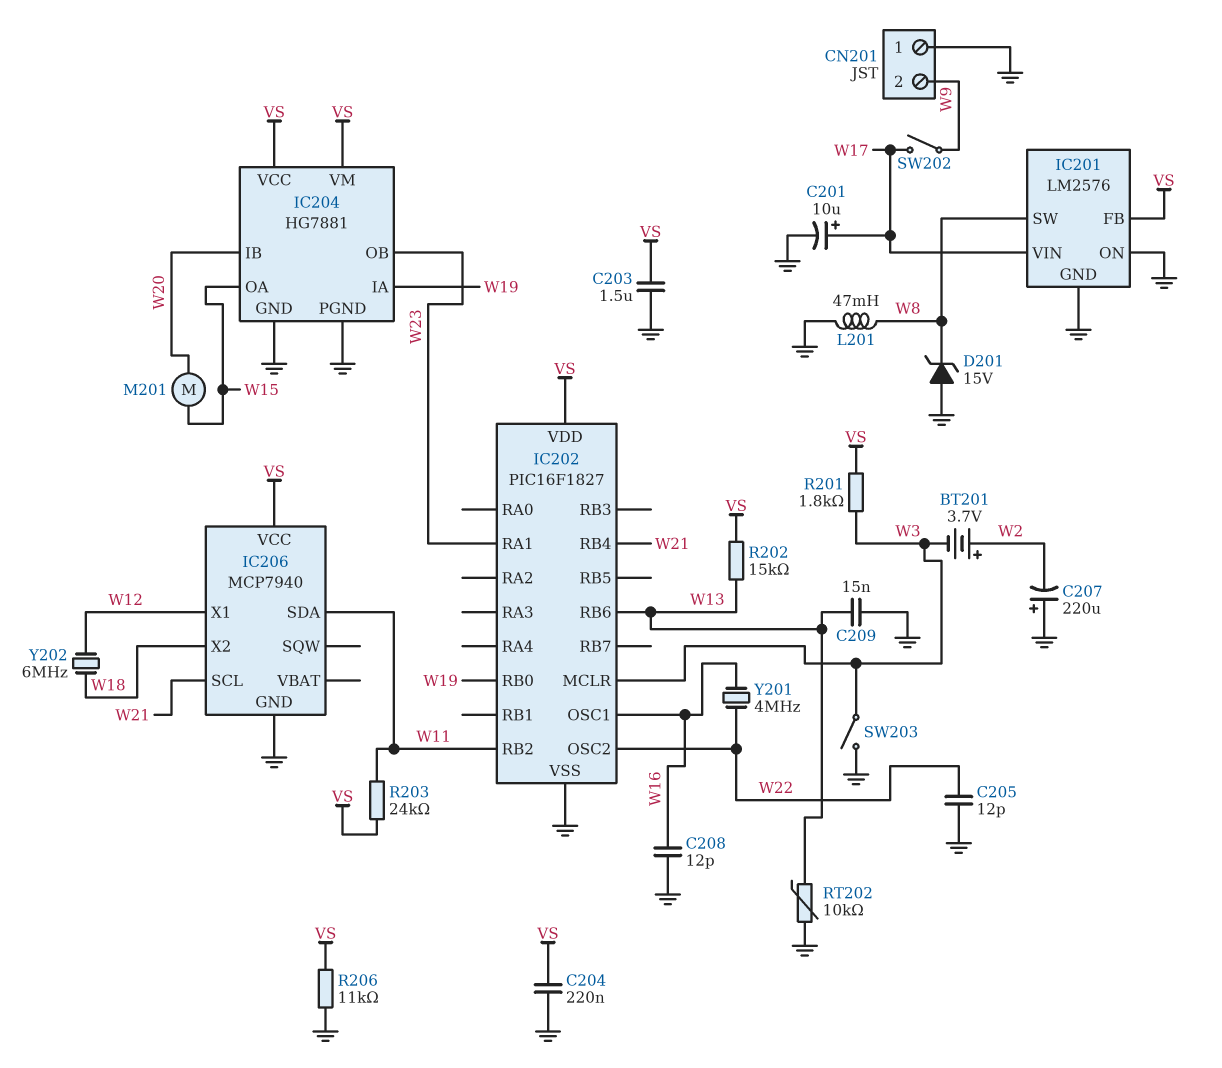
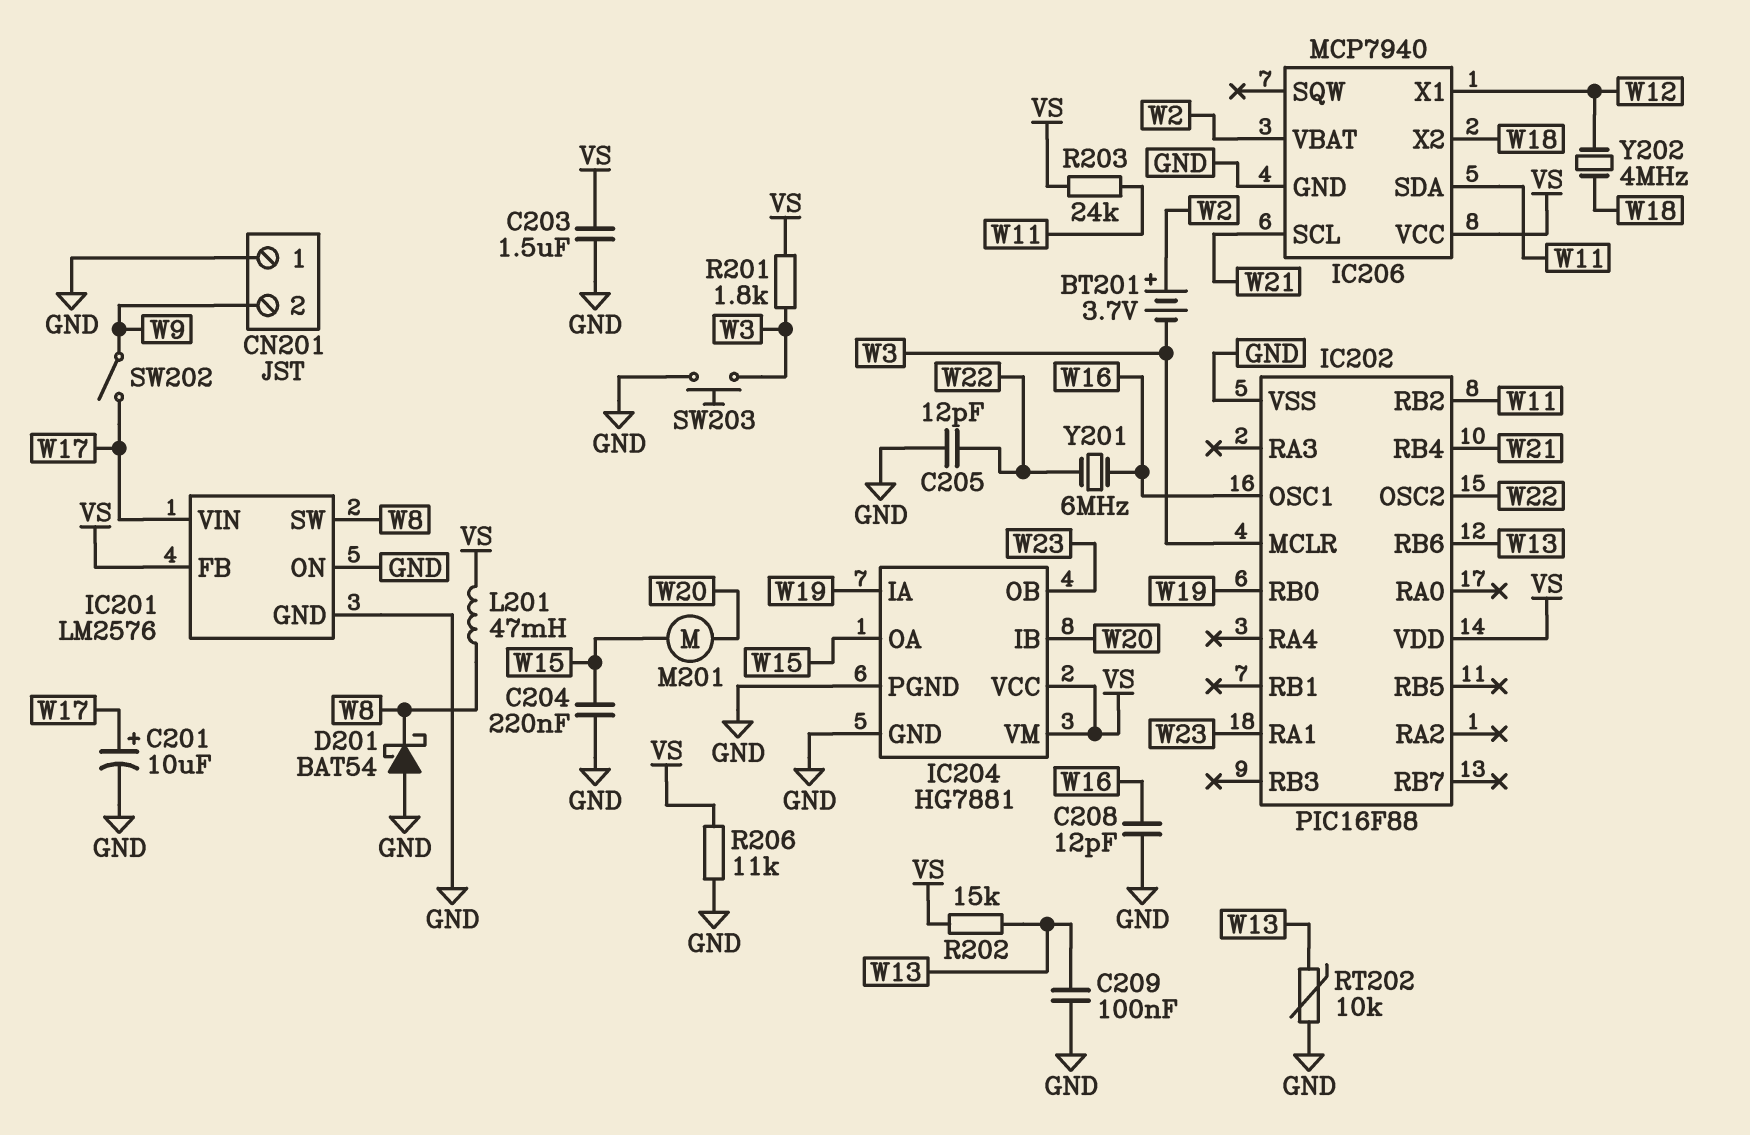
C204: 220nF (GND, VS) -> 220nF (GND, W15)
C207: 220uF (plus GND, minus W2) -> none
C209: 15nF (GND, W13) -> 100nF (GND, W13)
D201: zener 15V (A GND, K W8) -> schottky BAT54 (A GND, K W8)
IC202: PIC16F1827 -> PIC16F88
IC206 pin VBAT: none -> W2
L201: 47mH (GND, W8) -> 47mH (VS, W8)
SW203: switch (GND, W3) -> button (GND, W3)
Y201: 4MHz (W16, W22) -> 6MHz (W16, W22)
Y202: 6MHz (W12, W18) -> 4MHz (W12, W18)

